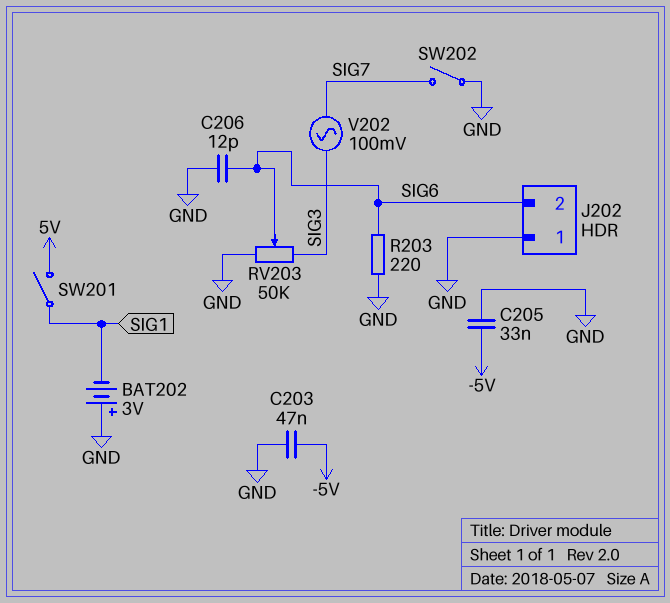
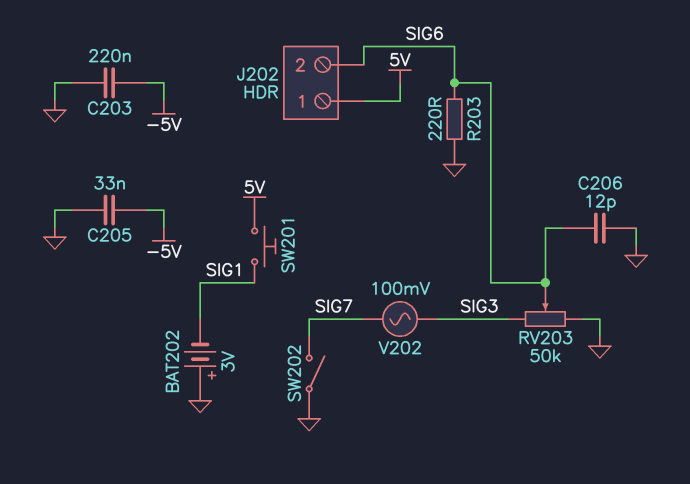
C203: 47nF (-5V, GND) -> 220nF (-5V, GND)
J202 pin 1: GND -> 5V
SW201: switch (5V, SIG1) -> button (5V, SIG1)

